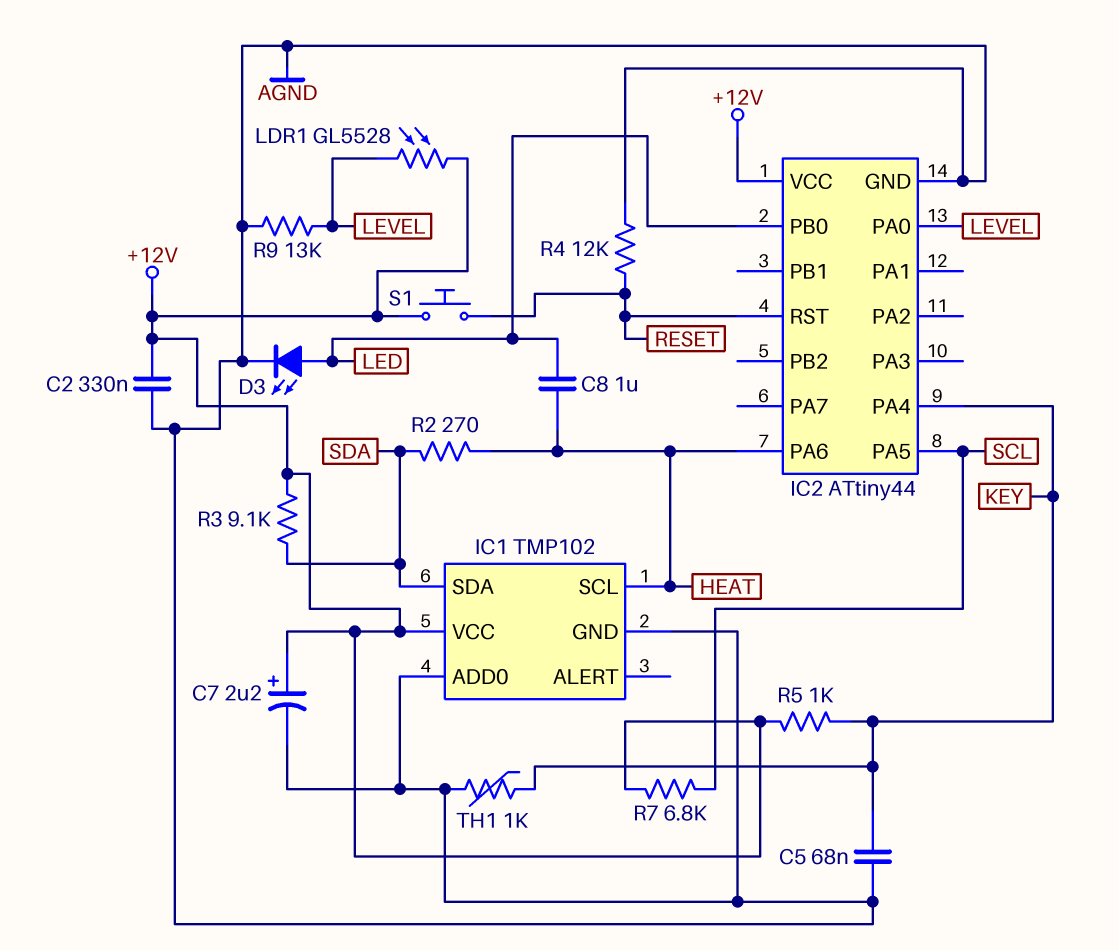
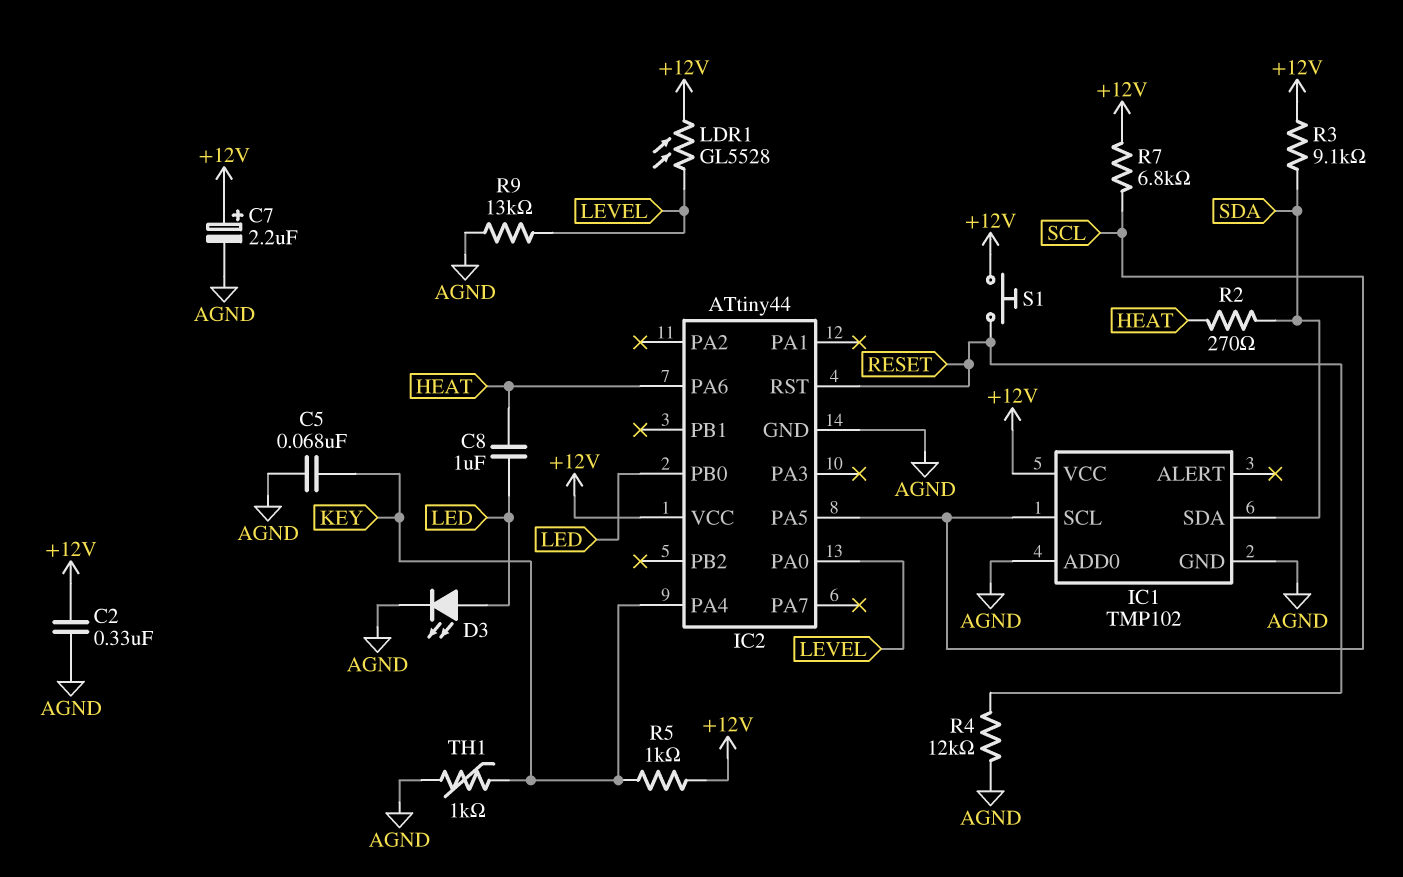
IC1 pin SCL: HEAT -> SCL

